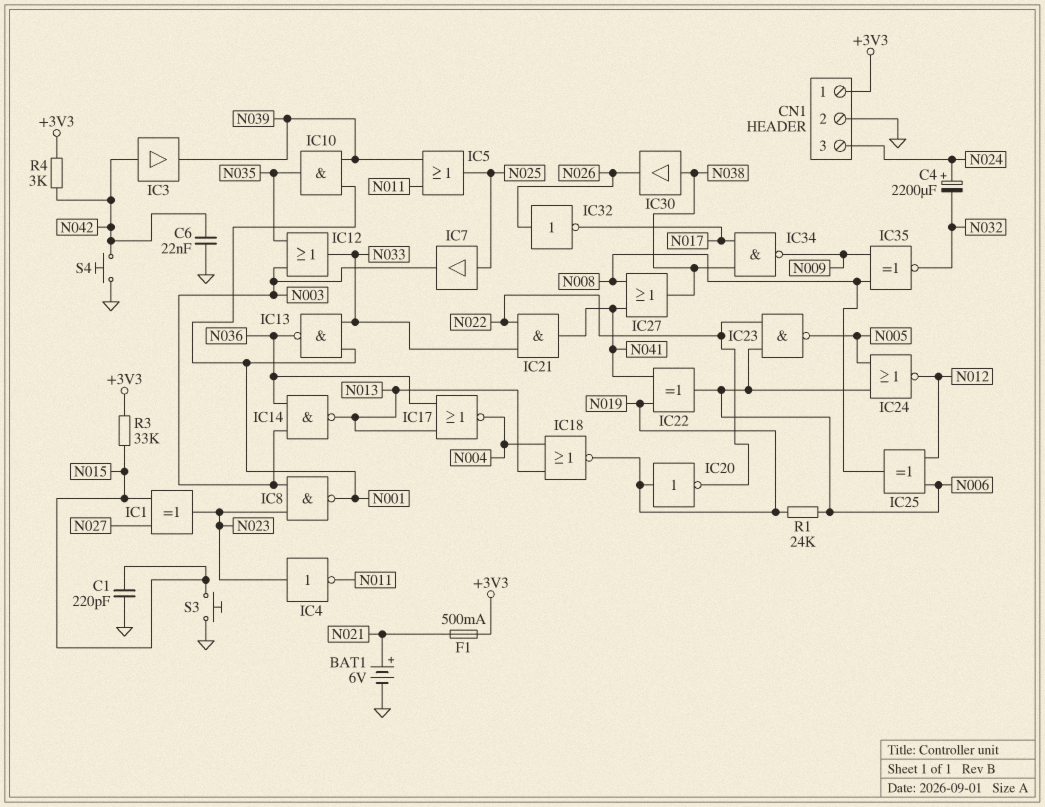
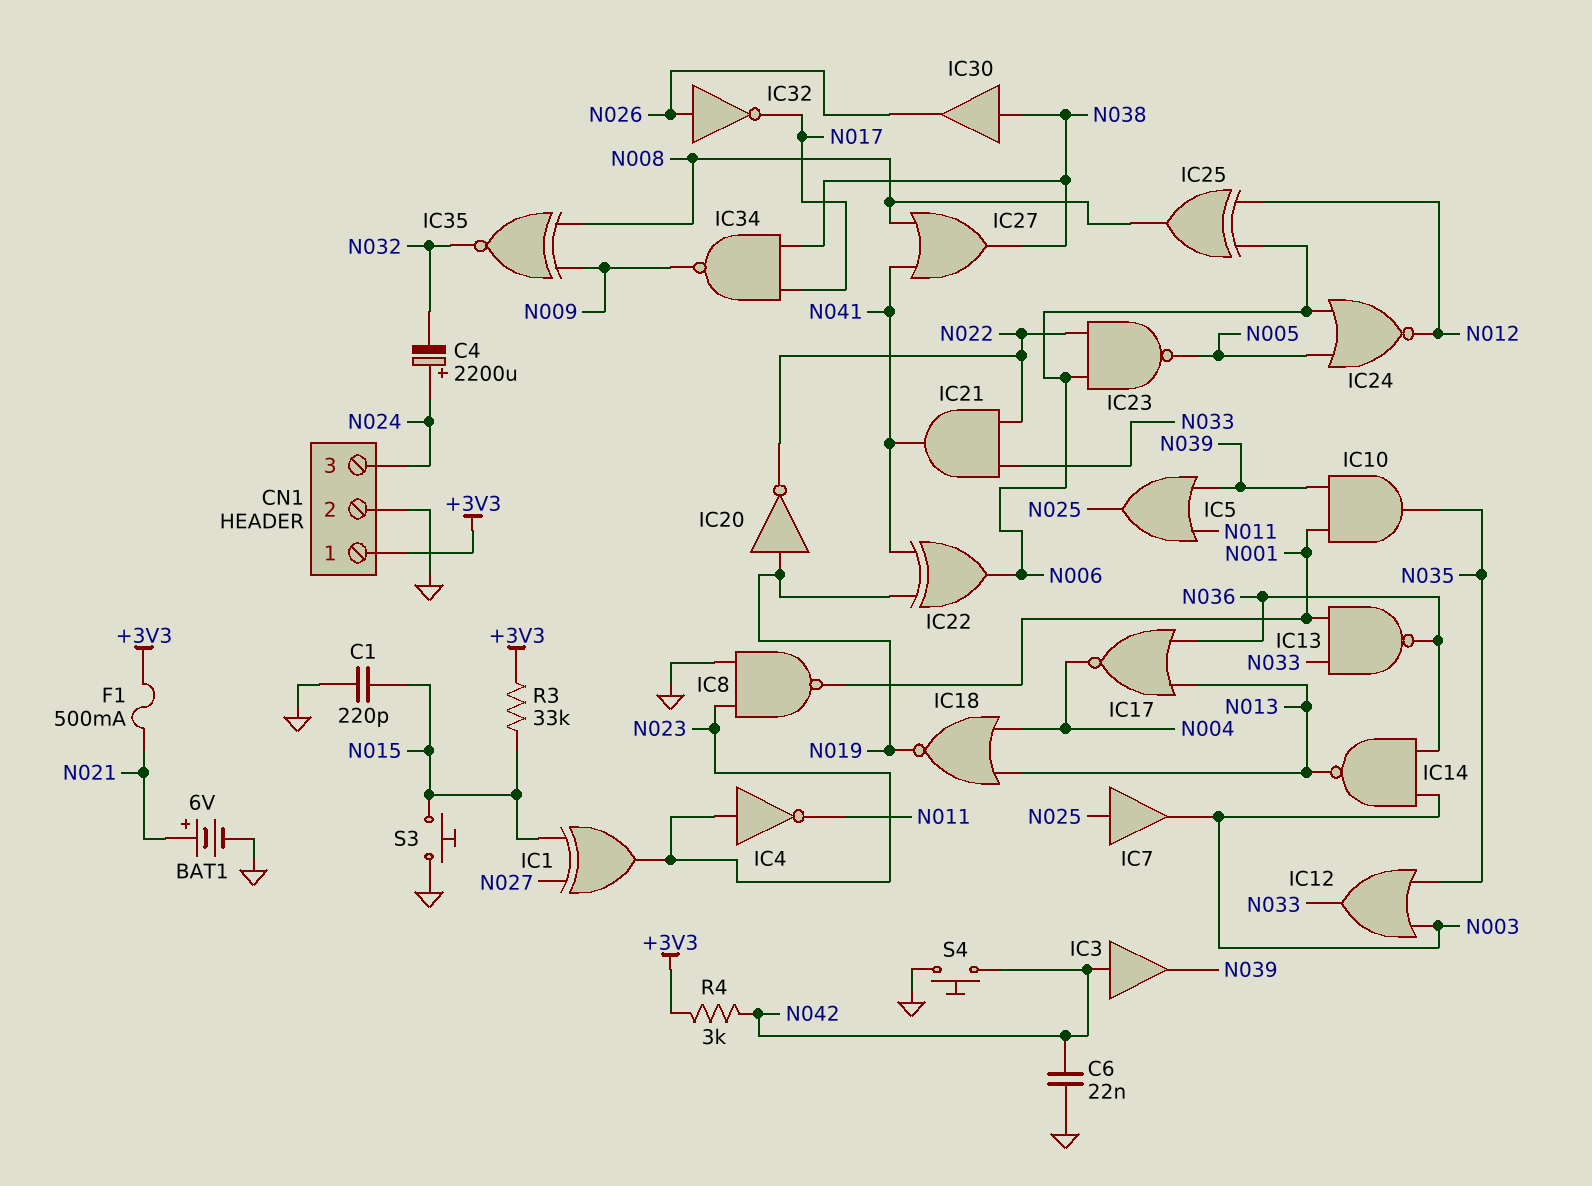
IC8: NAND (in N003, in N023, out N001) -> NAND (in GND, in N023, out N001)
R1: 24k (N006, N019) -> none

